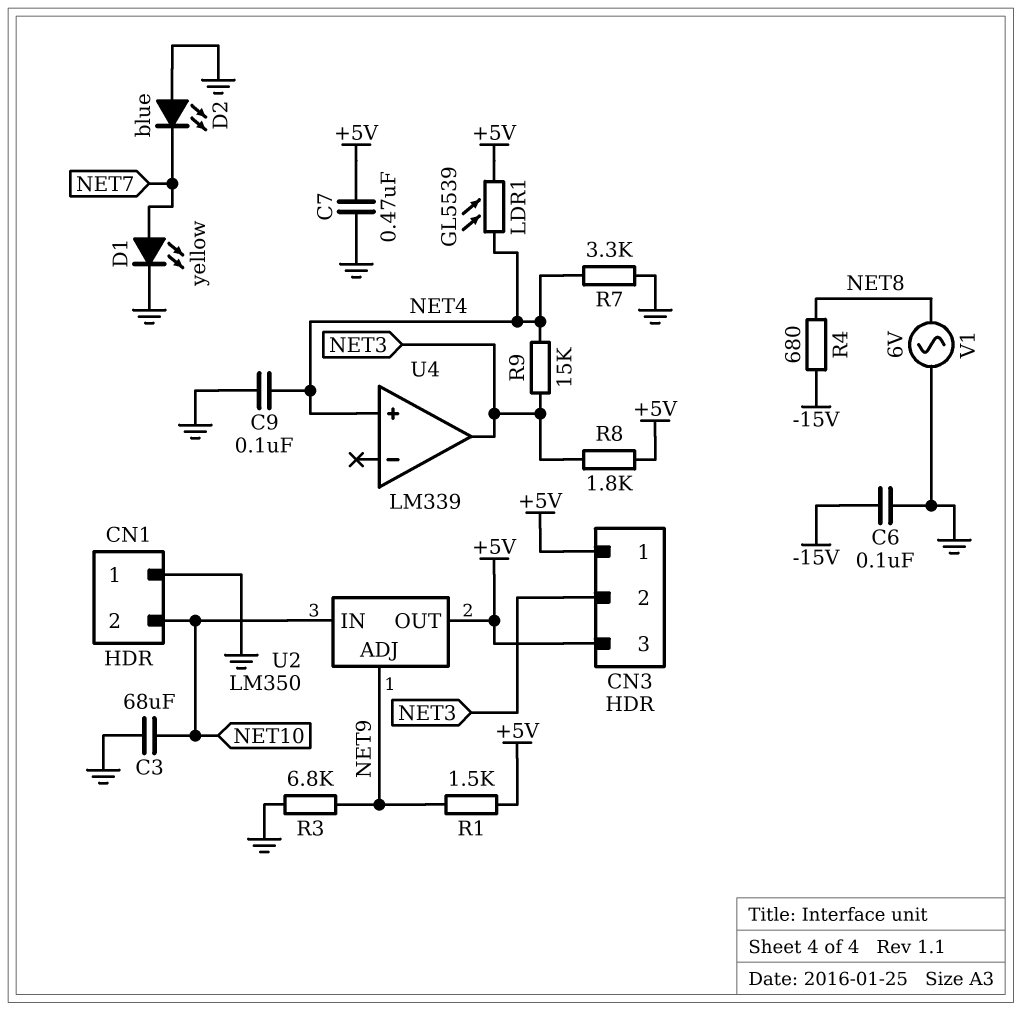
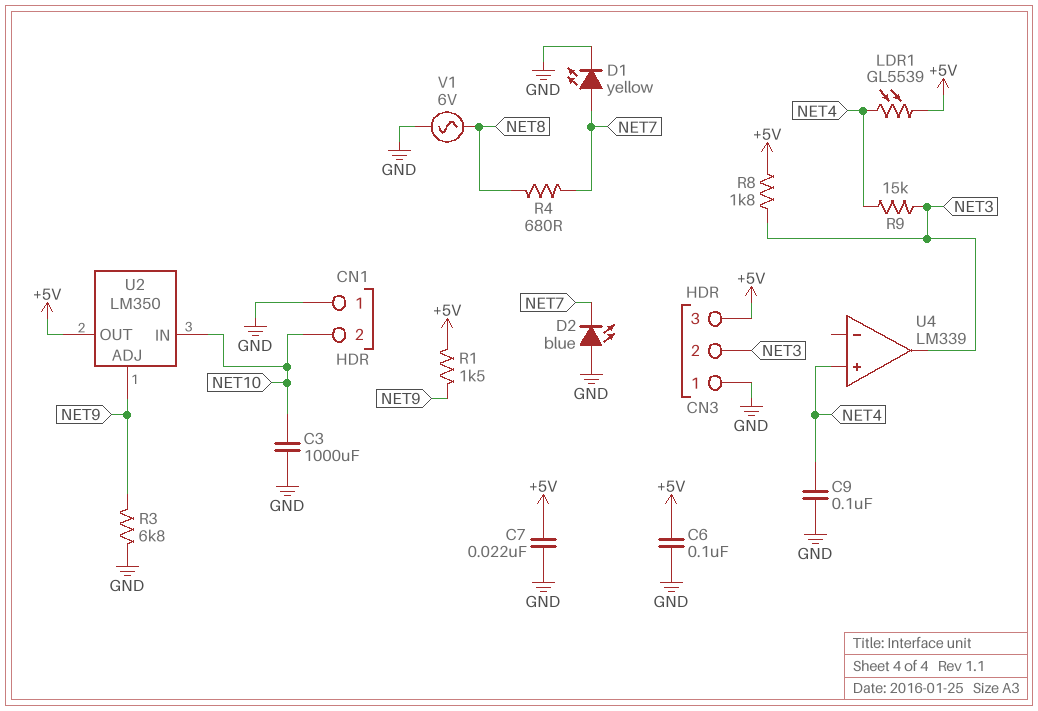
C3: 68uF (GND, NET10) -> 1000uF (GND, NET10)
C6: 100nF (-15V, GND) -> 100nF (+5V, GND)
C7: 470nF (+5V, GND) -> 22nF (+5V, GND)
CN3 pin 1: +5V -> GND
R4: 680 (-15V, NET8) -> 680 (NET7, NET8)
R7: 3.3k (GND, NET4) -> none

